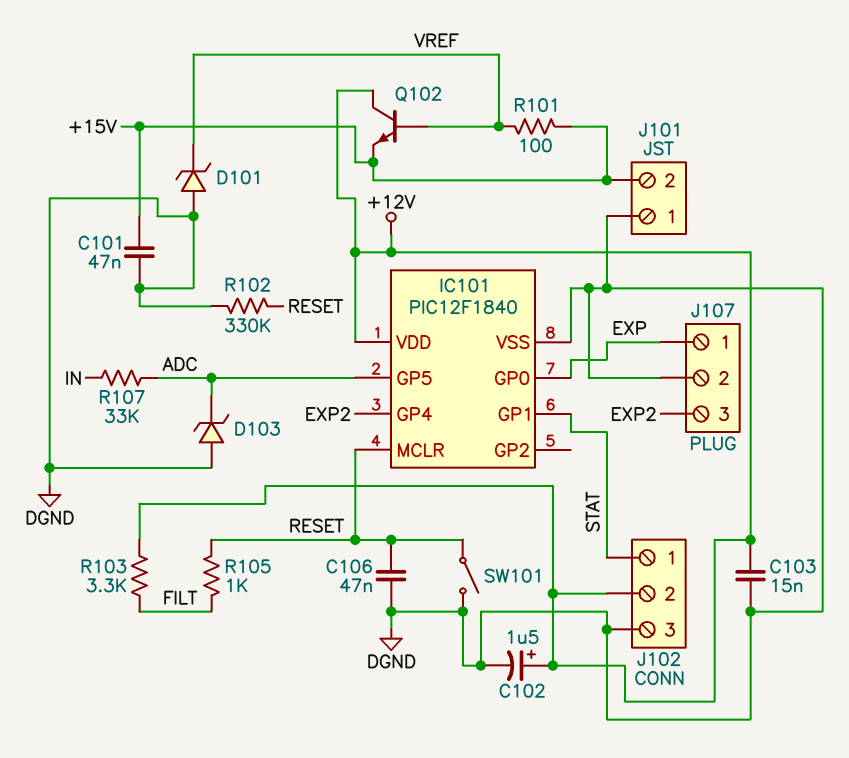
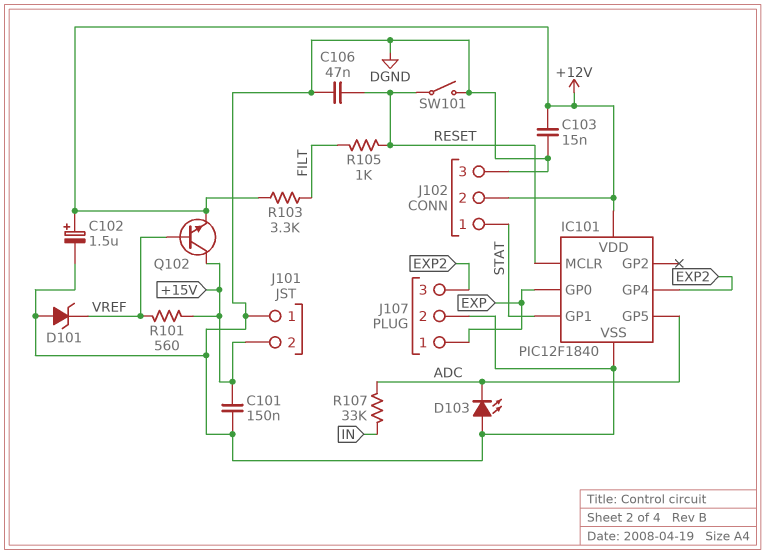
C101: 47nF (+15V, DGND) -> 150nF (+15V, DGND)
D103: zener (A DGND, K ADC) -> LED (A DGND, K ADC)
Q102: NPN (B VREF, C +12V, E +15V) -> NPN (B VREF, C +15V, E +12V)
R101: 100 (+15V, VREF) -> 560 (+15V, VREF)
R102: 330k (DGND, RESET) -> none

